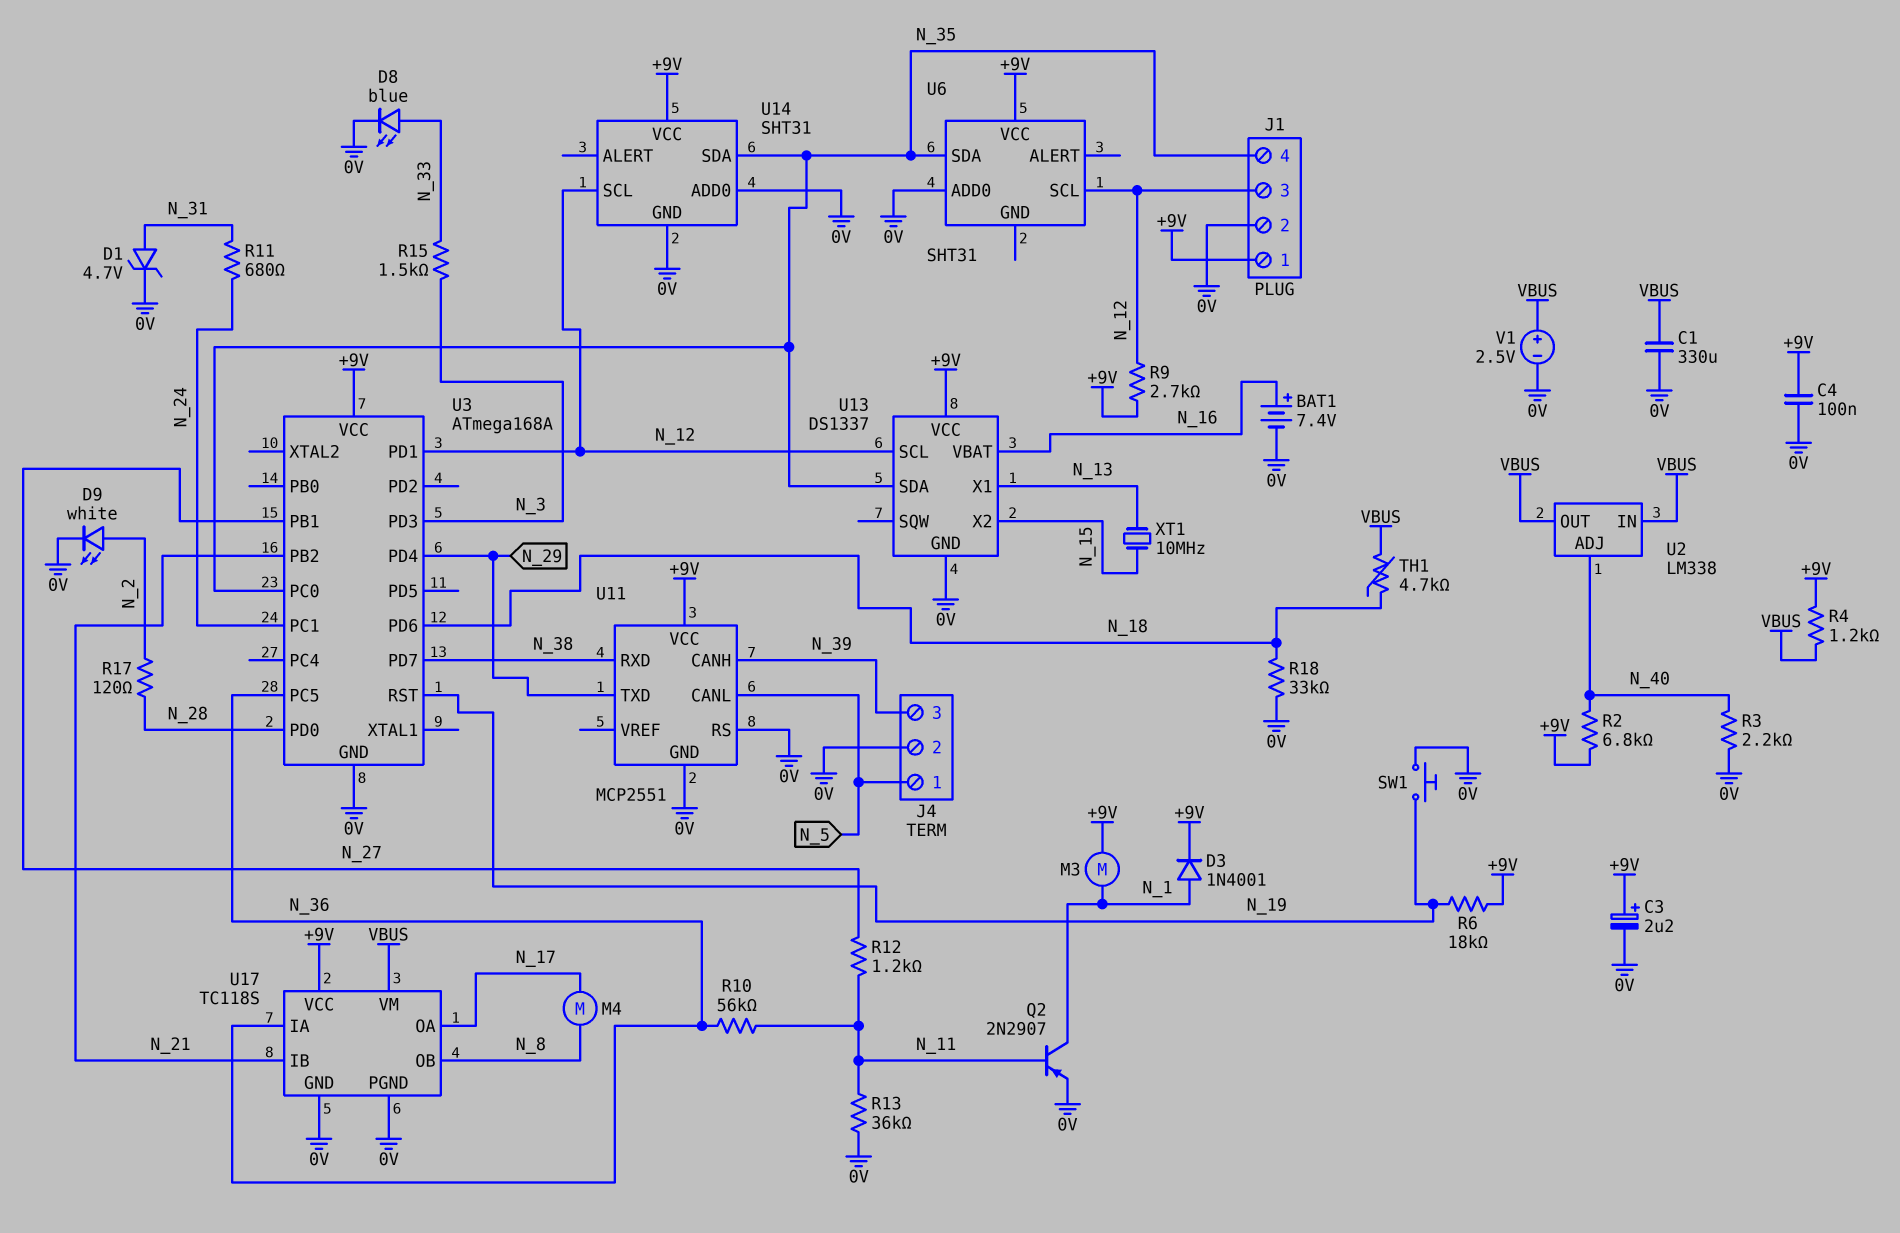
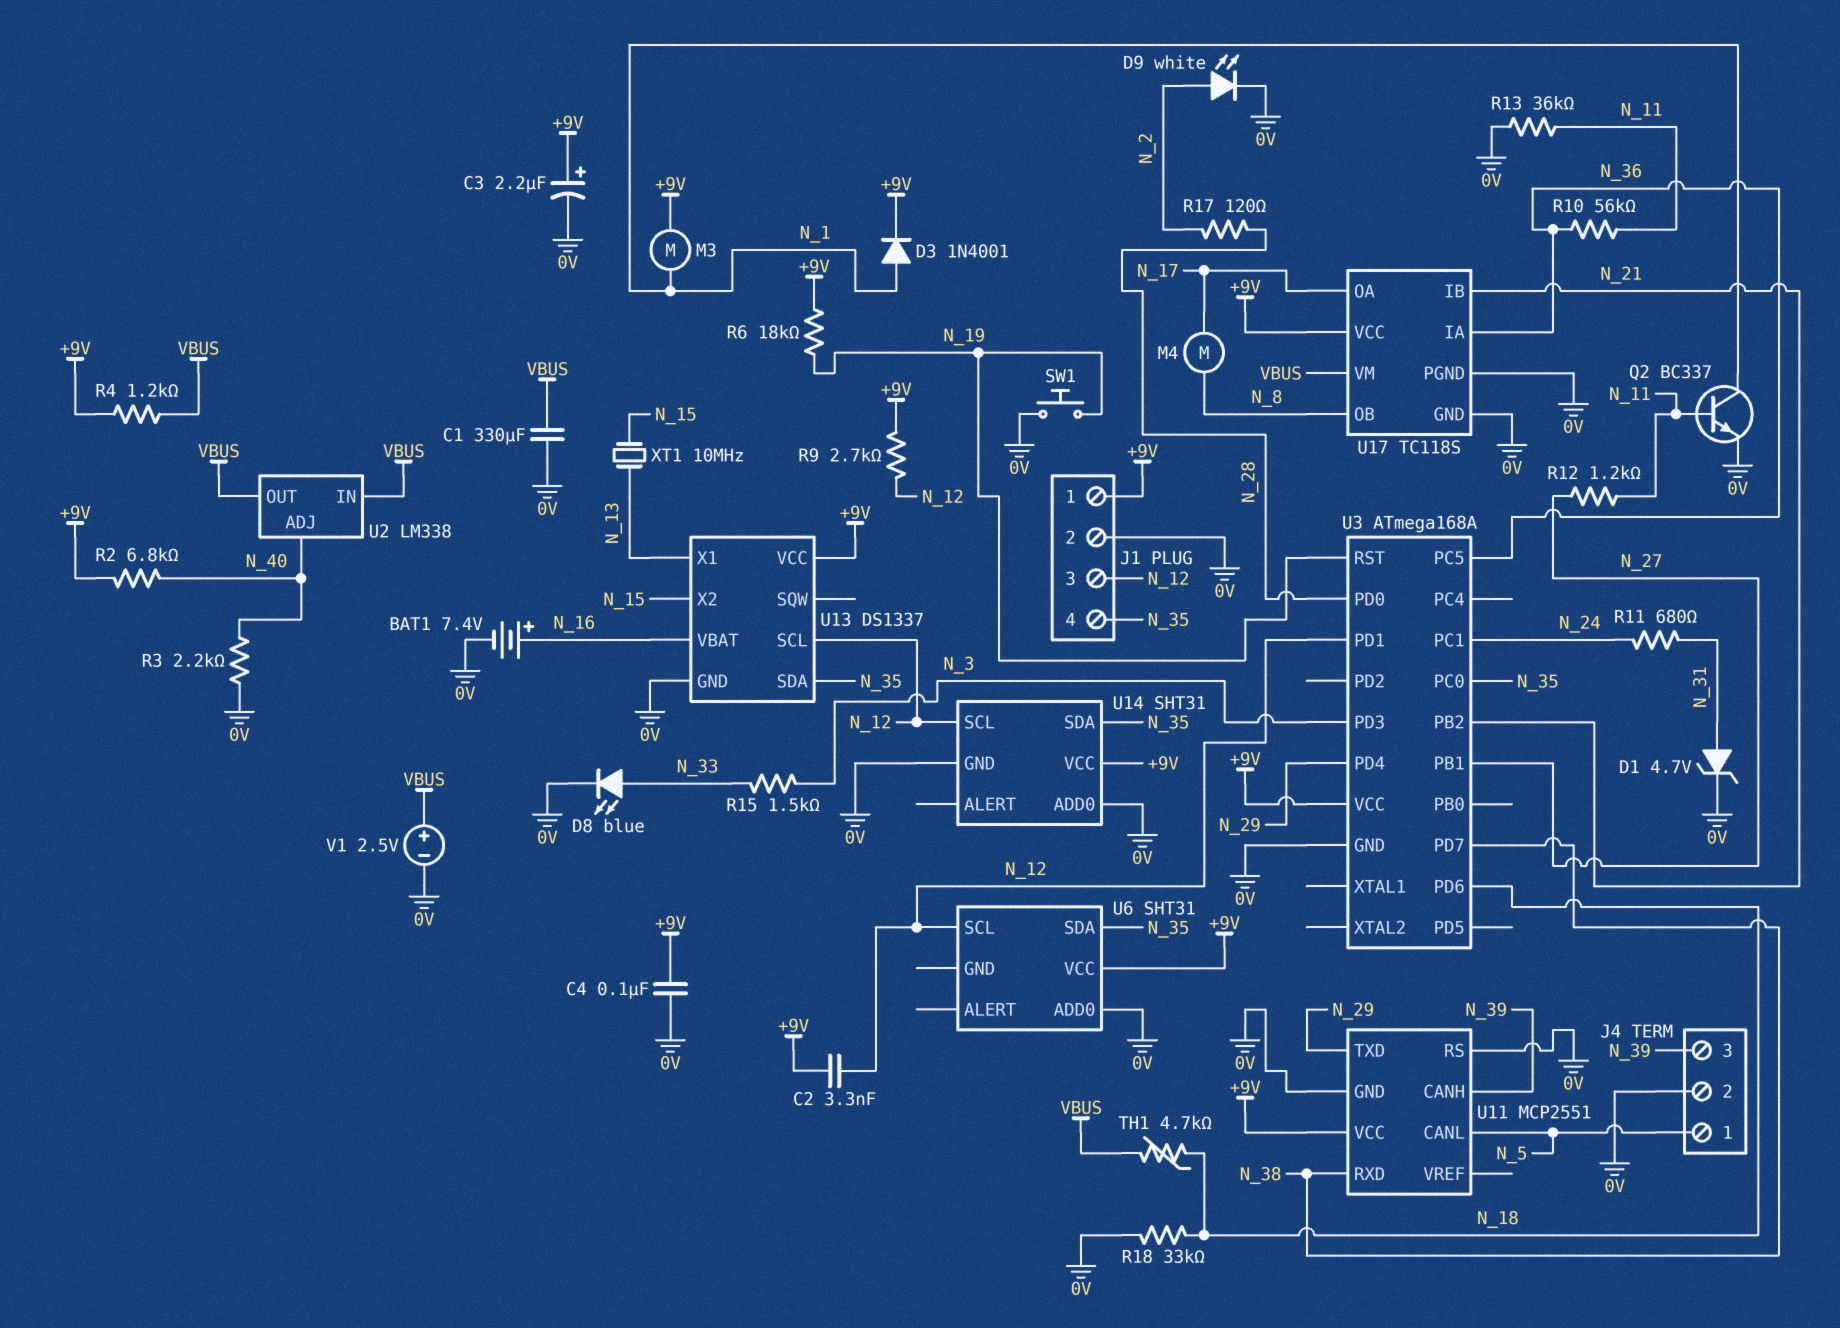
C2: none -> 3.3nF (+9V, N_12)
Q2: PNP 2N2907 (B N_11, C N_1, E 0V) -> NPN BC337 (B N_11, C N_1, E 0V)

